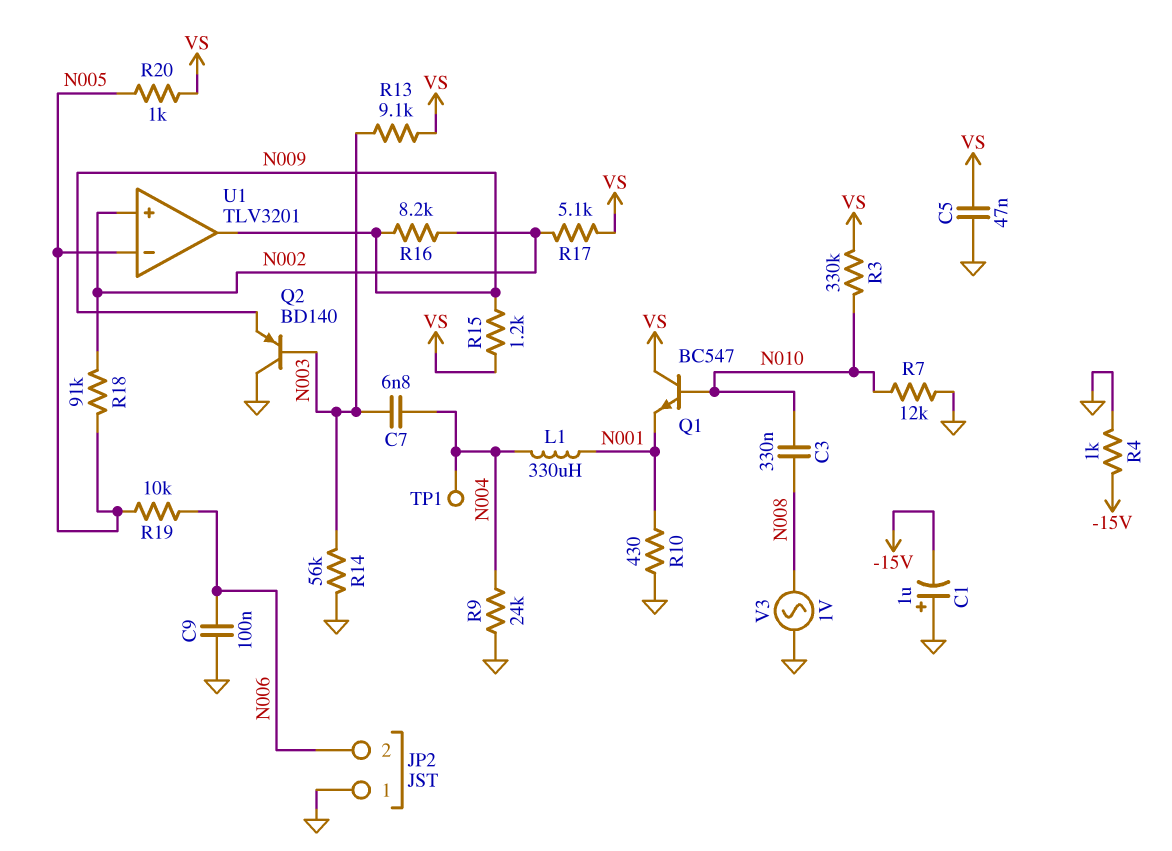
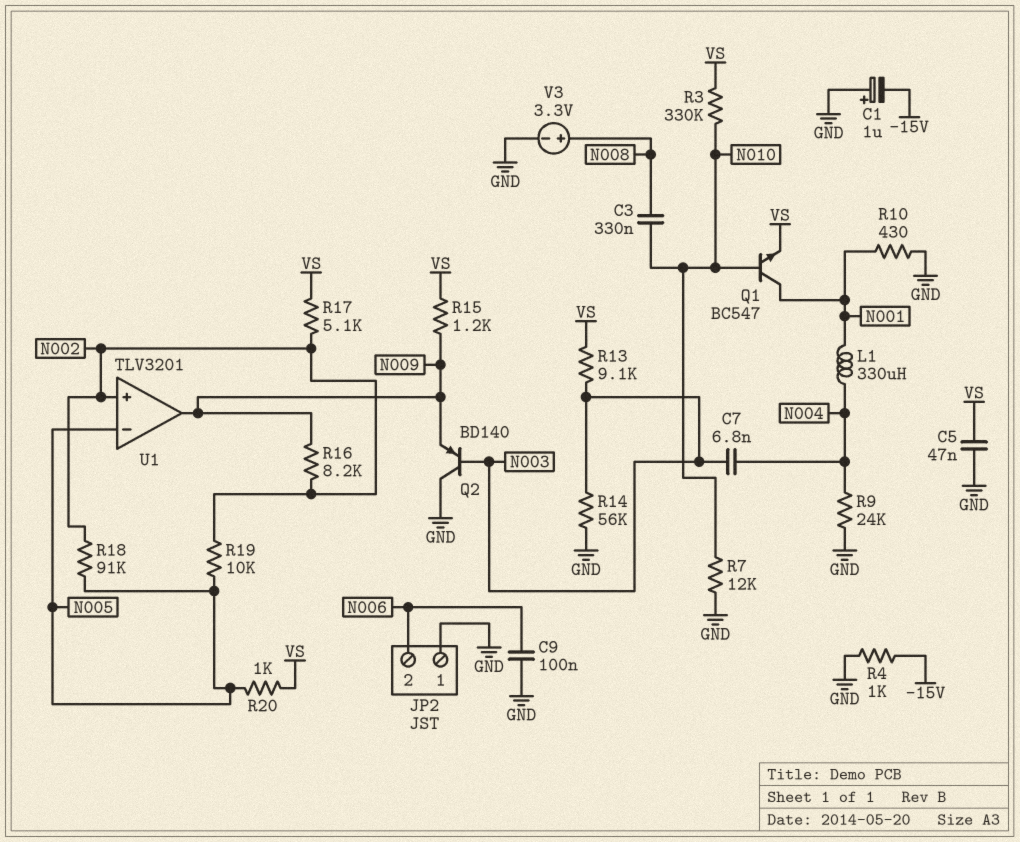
Q1: NPN BC547 (B N010, C VS, E N001) -> NPN BC547 (B N010, C N001, E VS)
R19: 10k (N005, N006) -> 10k (N002, N005)
TP1: test point (N004) -> none
V3: AC 1V (GND, N008) -> 3.3V (plus N008, minus GND)

